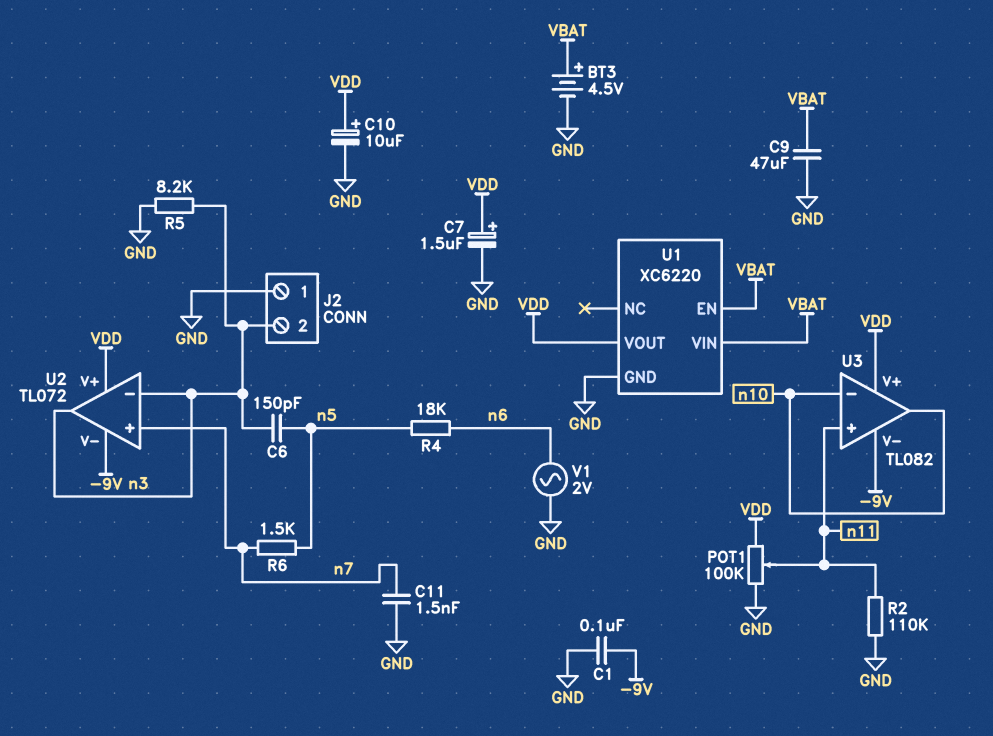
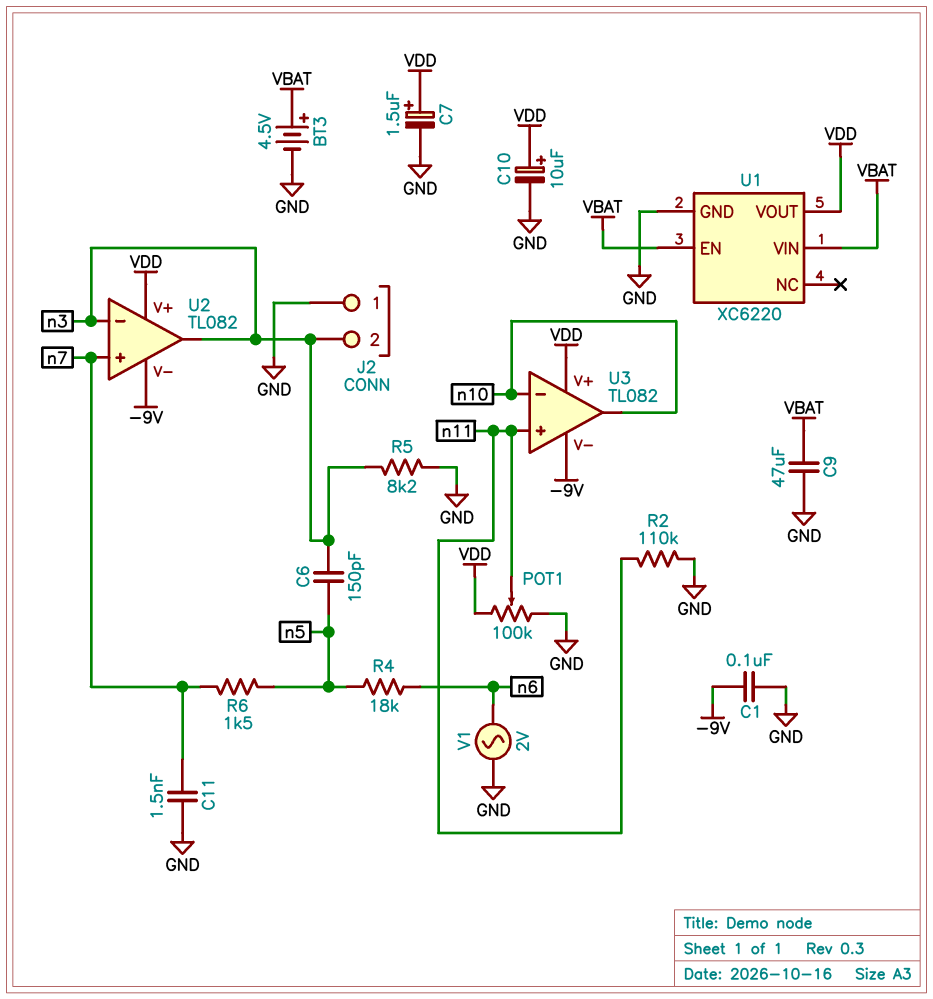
U2: TL072 -> TL082

